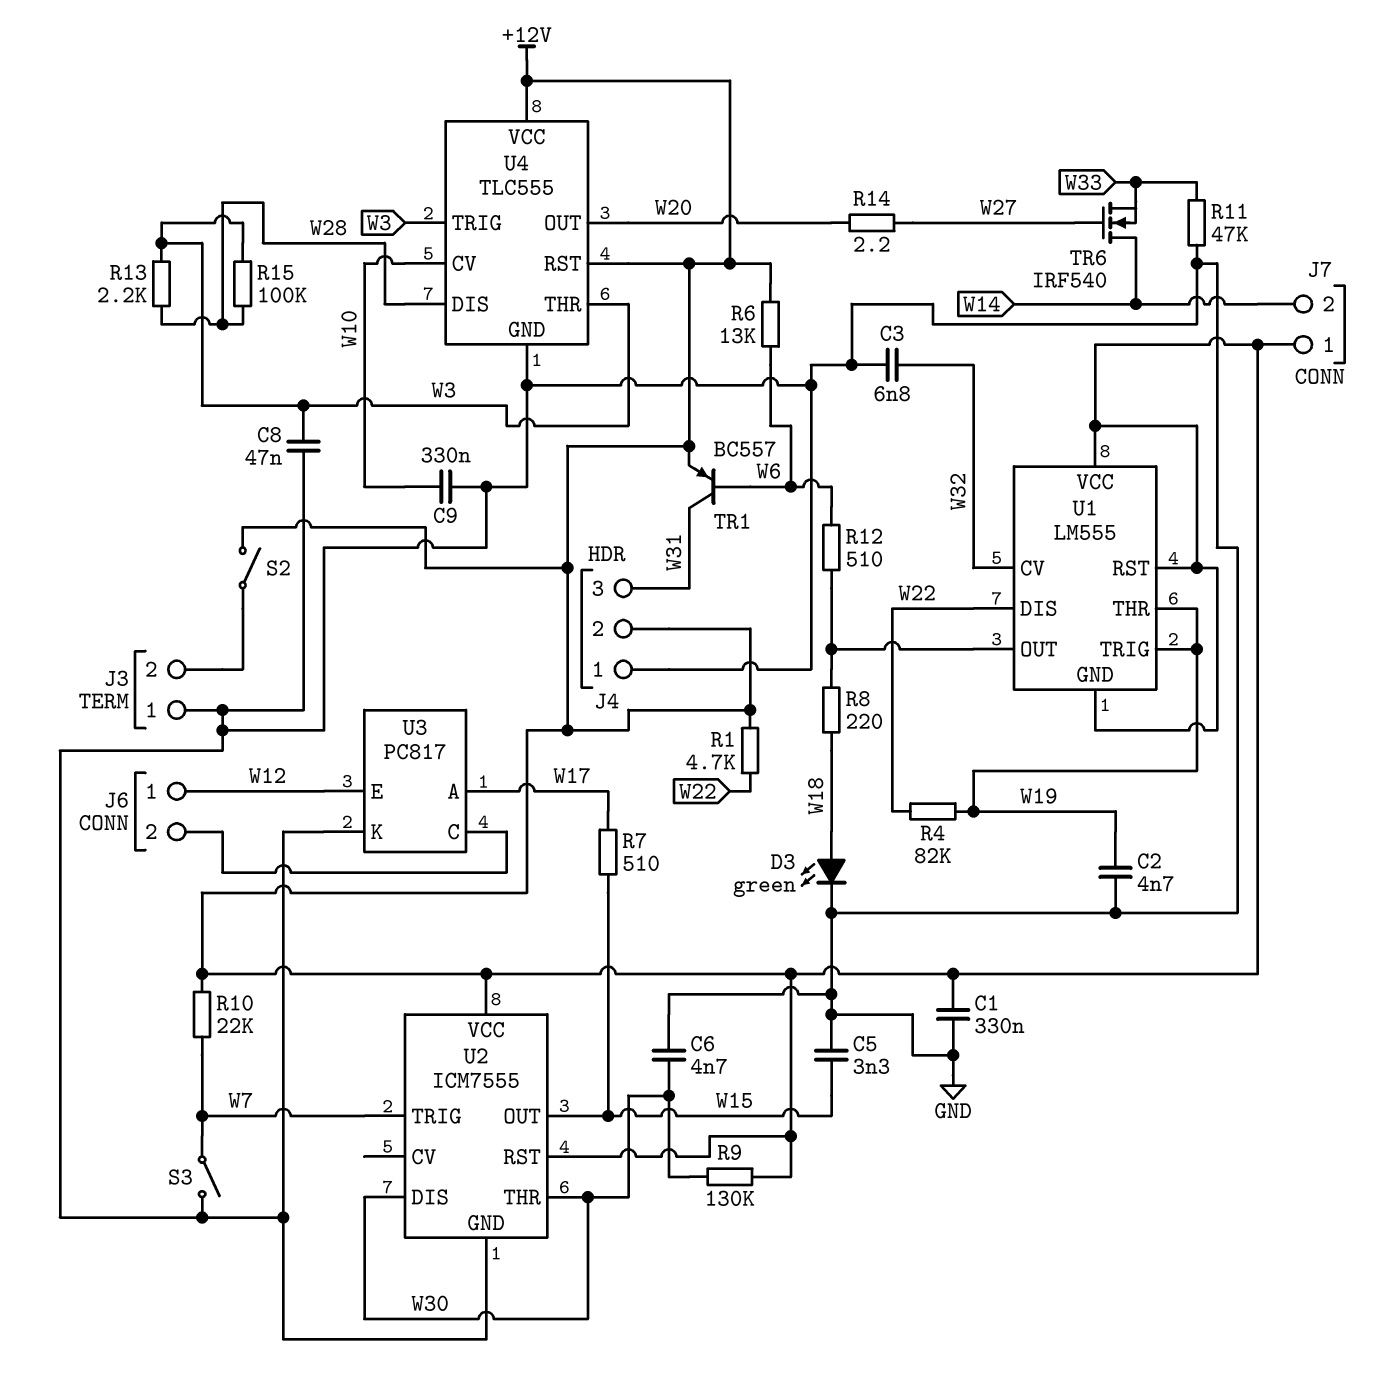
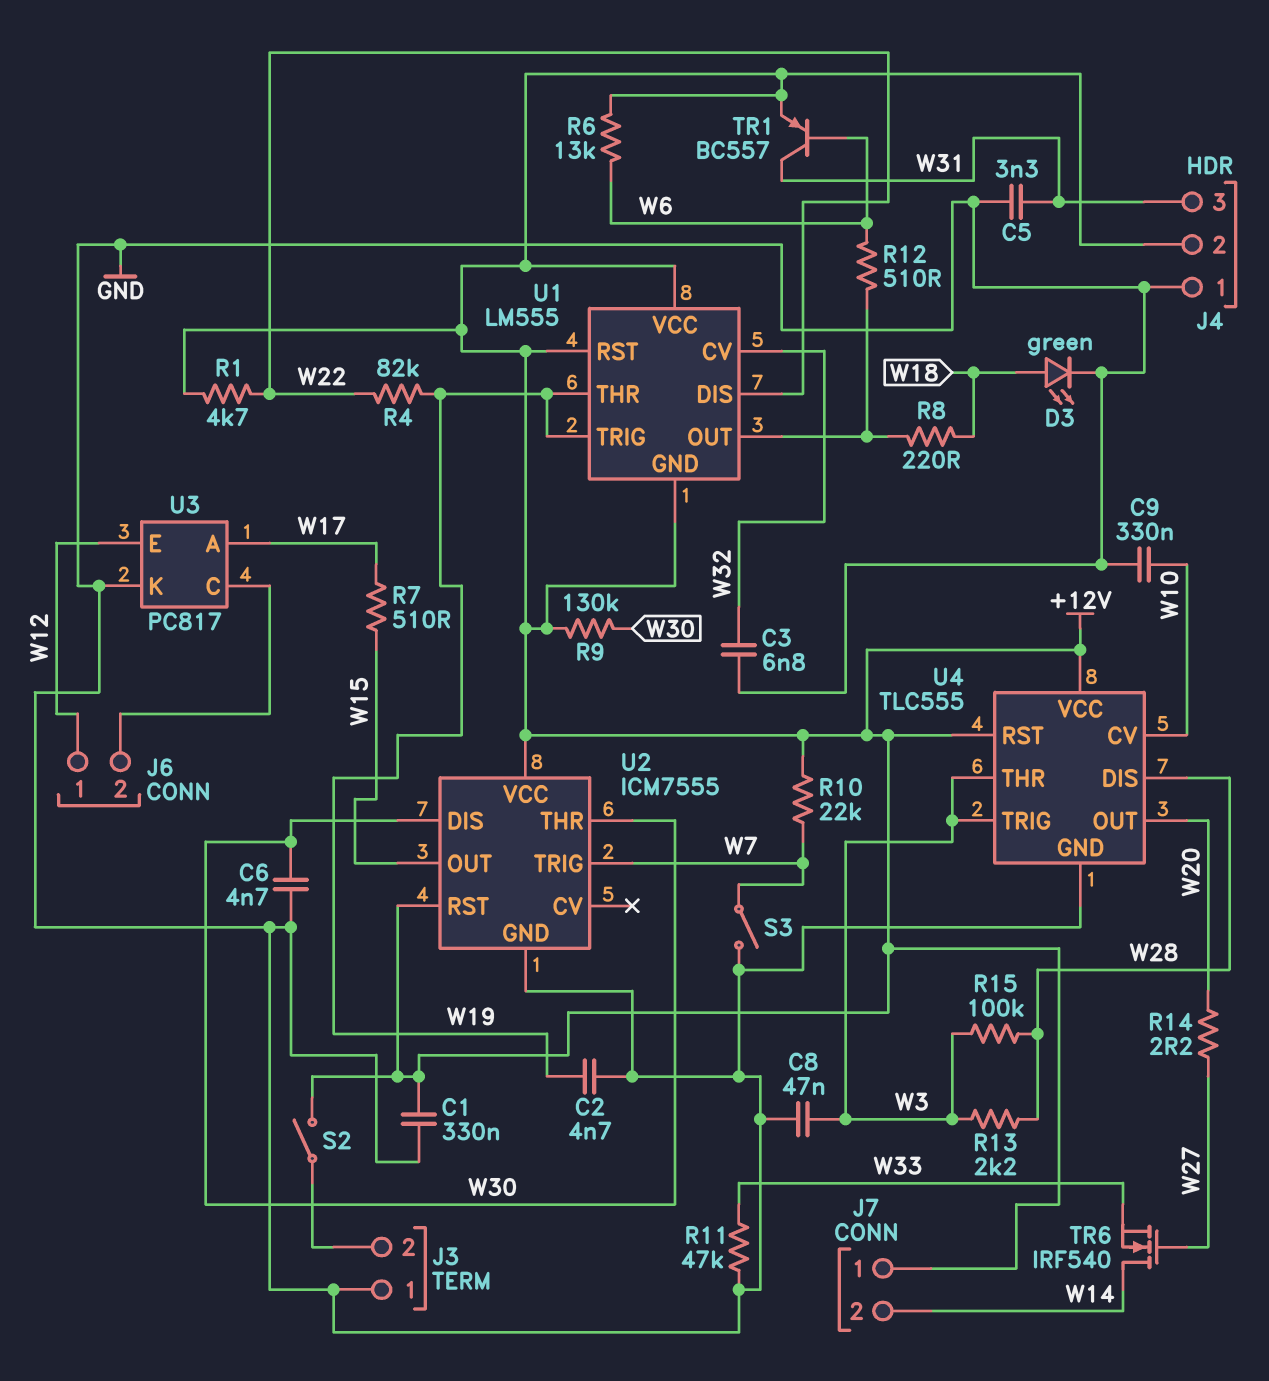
C5: 3.3nF (GND, W15) -> 3.3nF (GND, W31)

